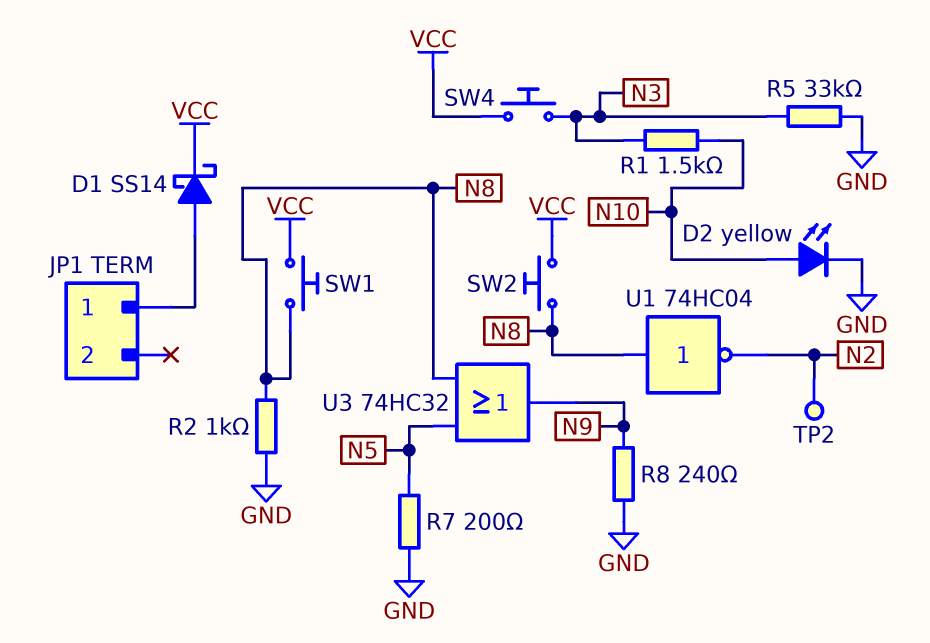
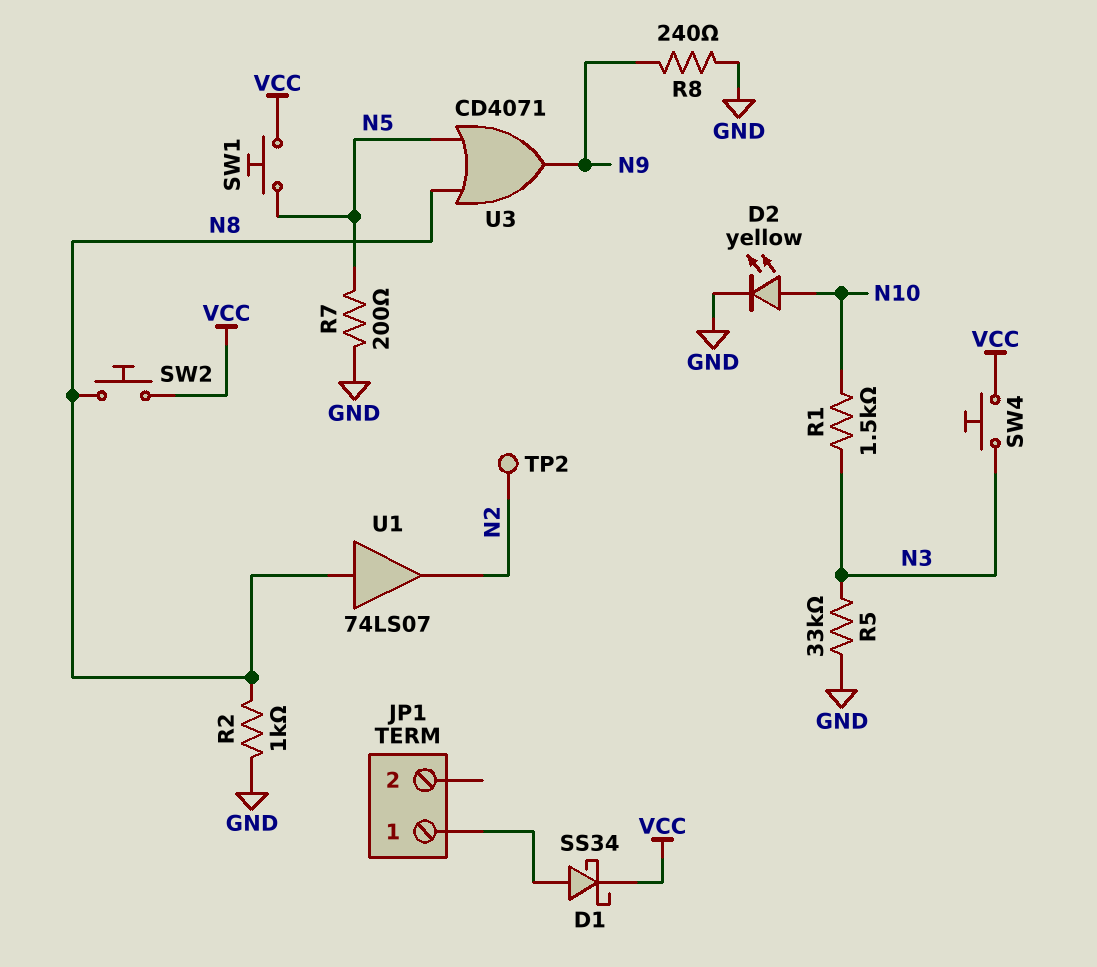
D1: schottky SS14 (A JP1/1, K VCC) -> schottky SS34 (A JP1/1, K VCC)
SW1: button (N8, VCC) -> button (N5, VCC)
U1: NOT 74HC04 (in N8, out N2) -> buffer 74LS07 (in N8, out N2)
U3: OR 74HC32 (in N5, in N8, out N9) -> OR CD4071 (in N5, in N8, out N9)

